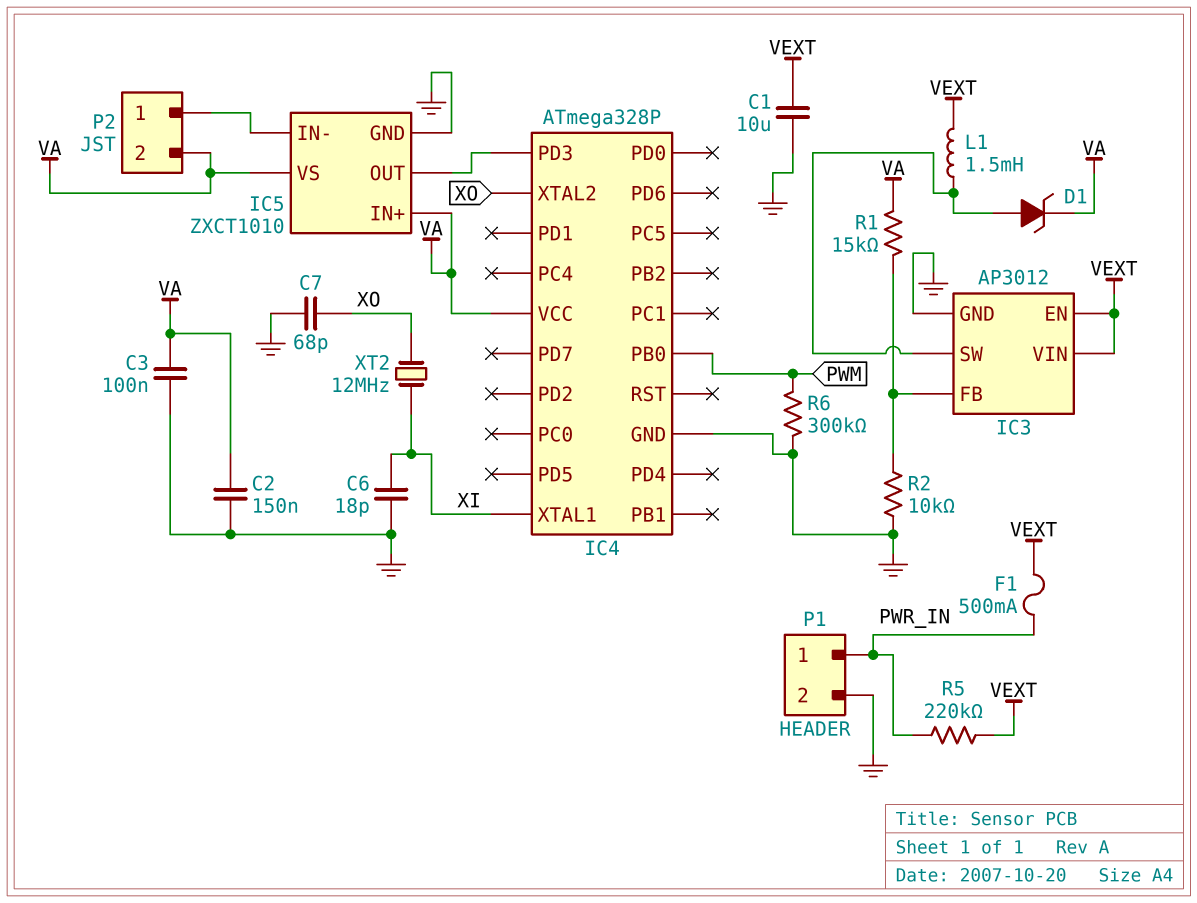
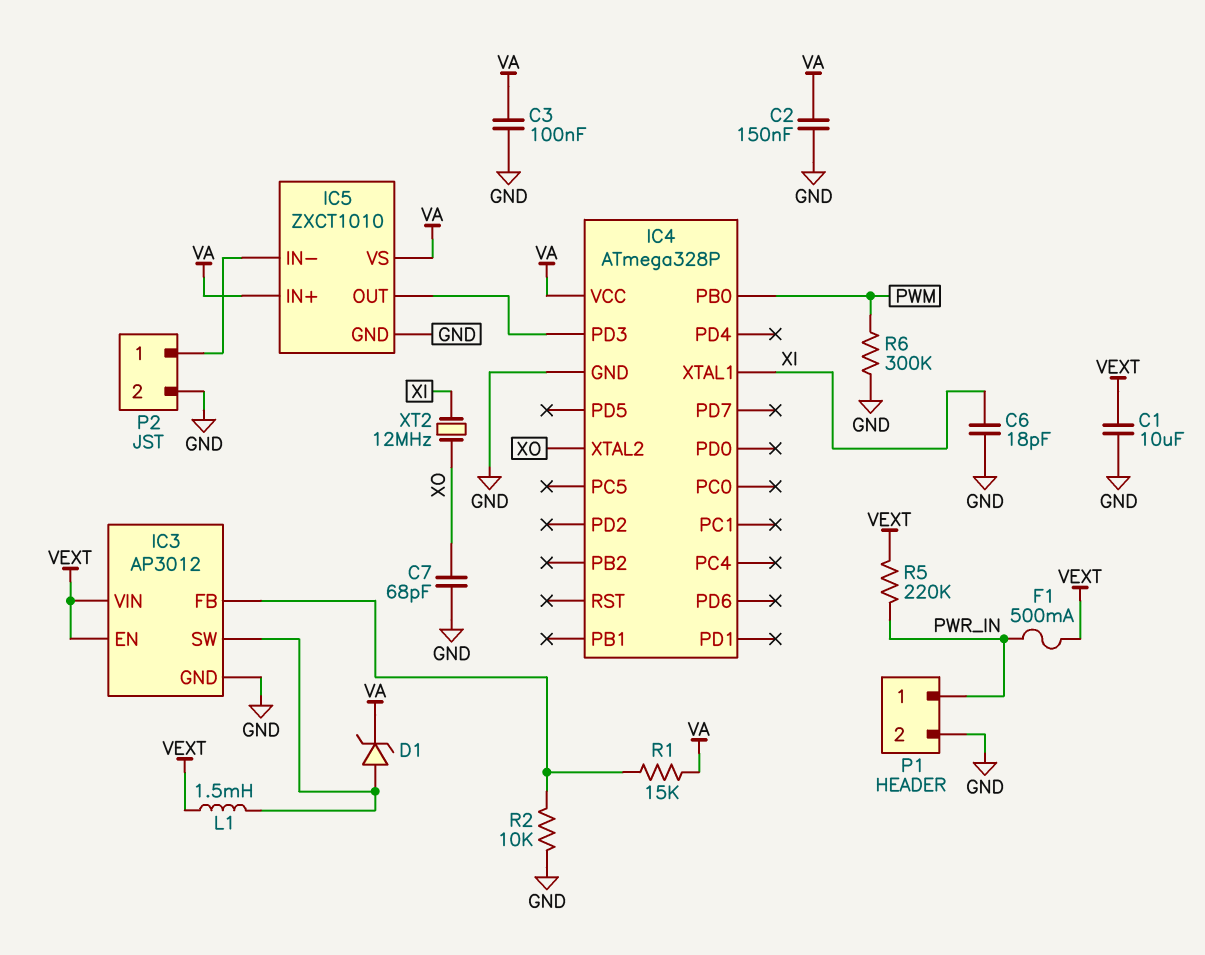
P2 pin 2: VA -> GND

